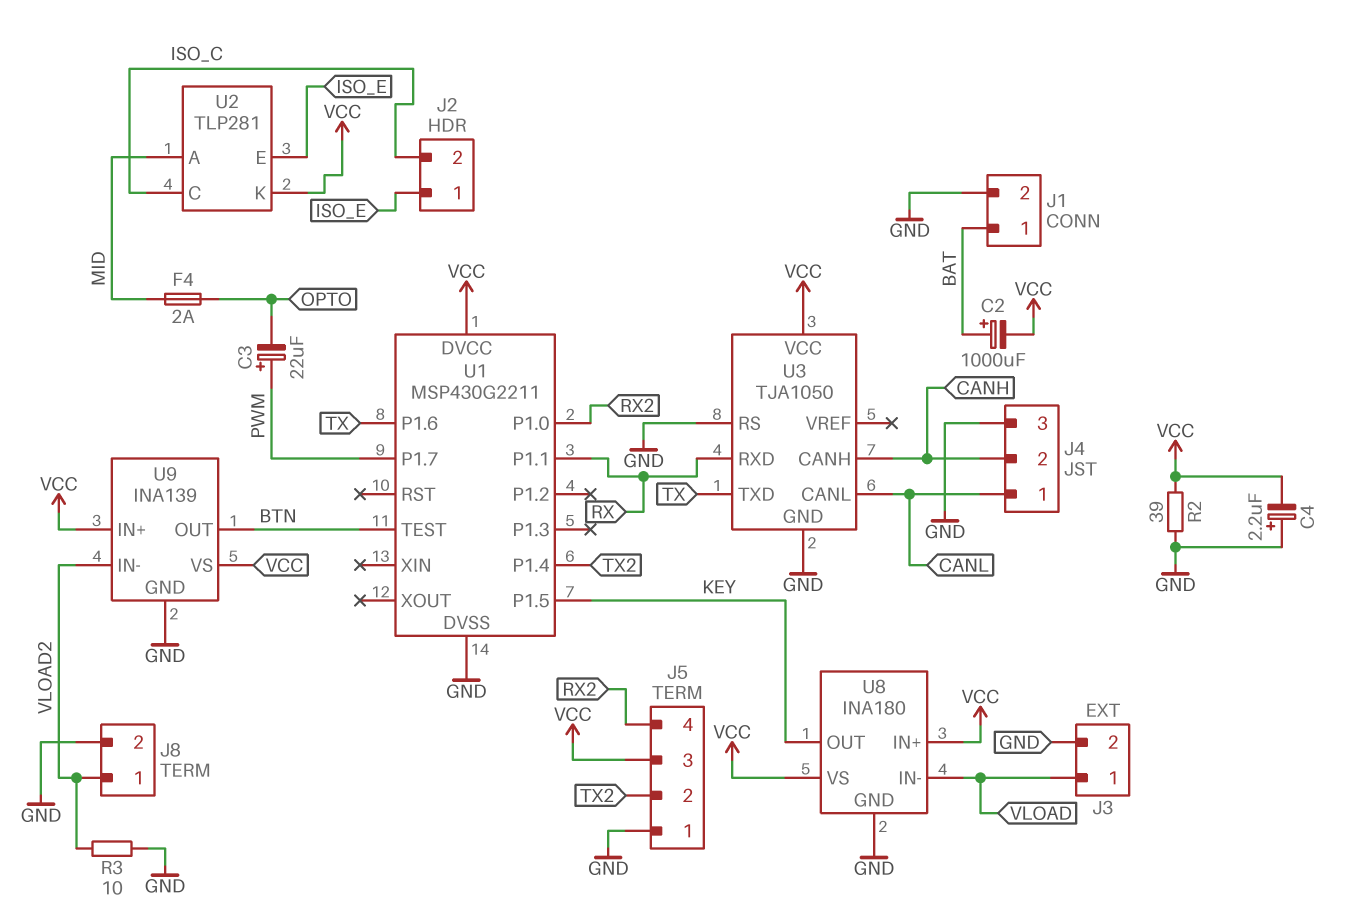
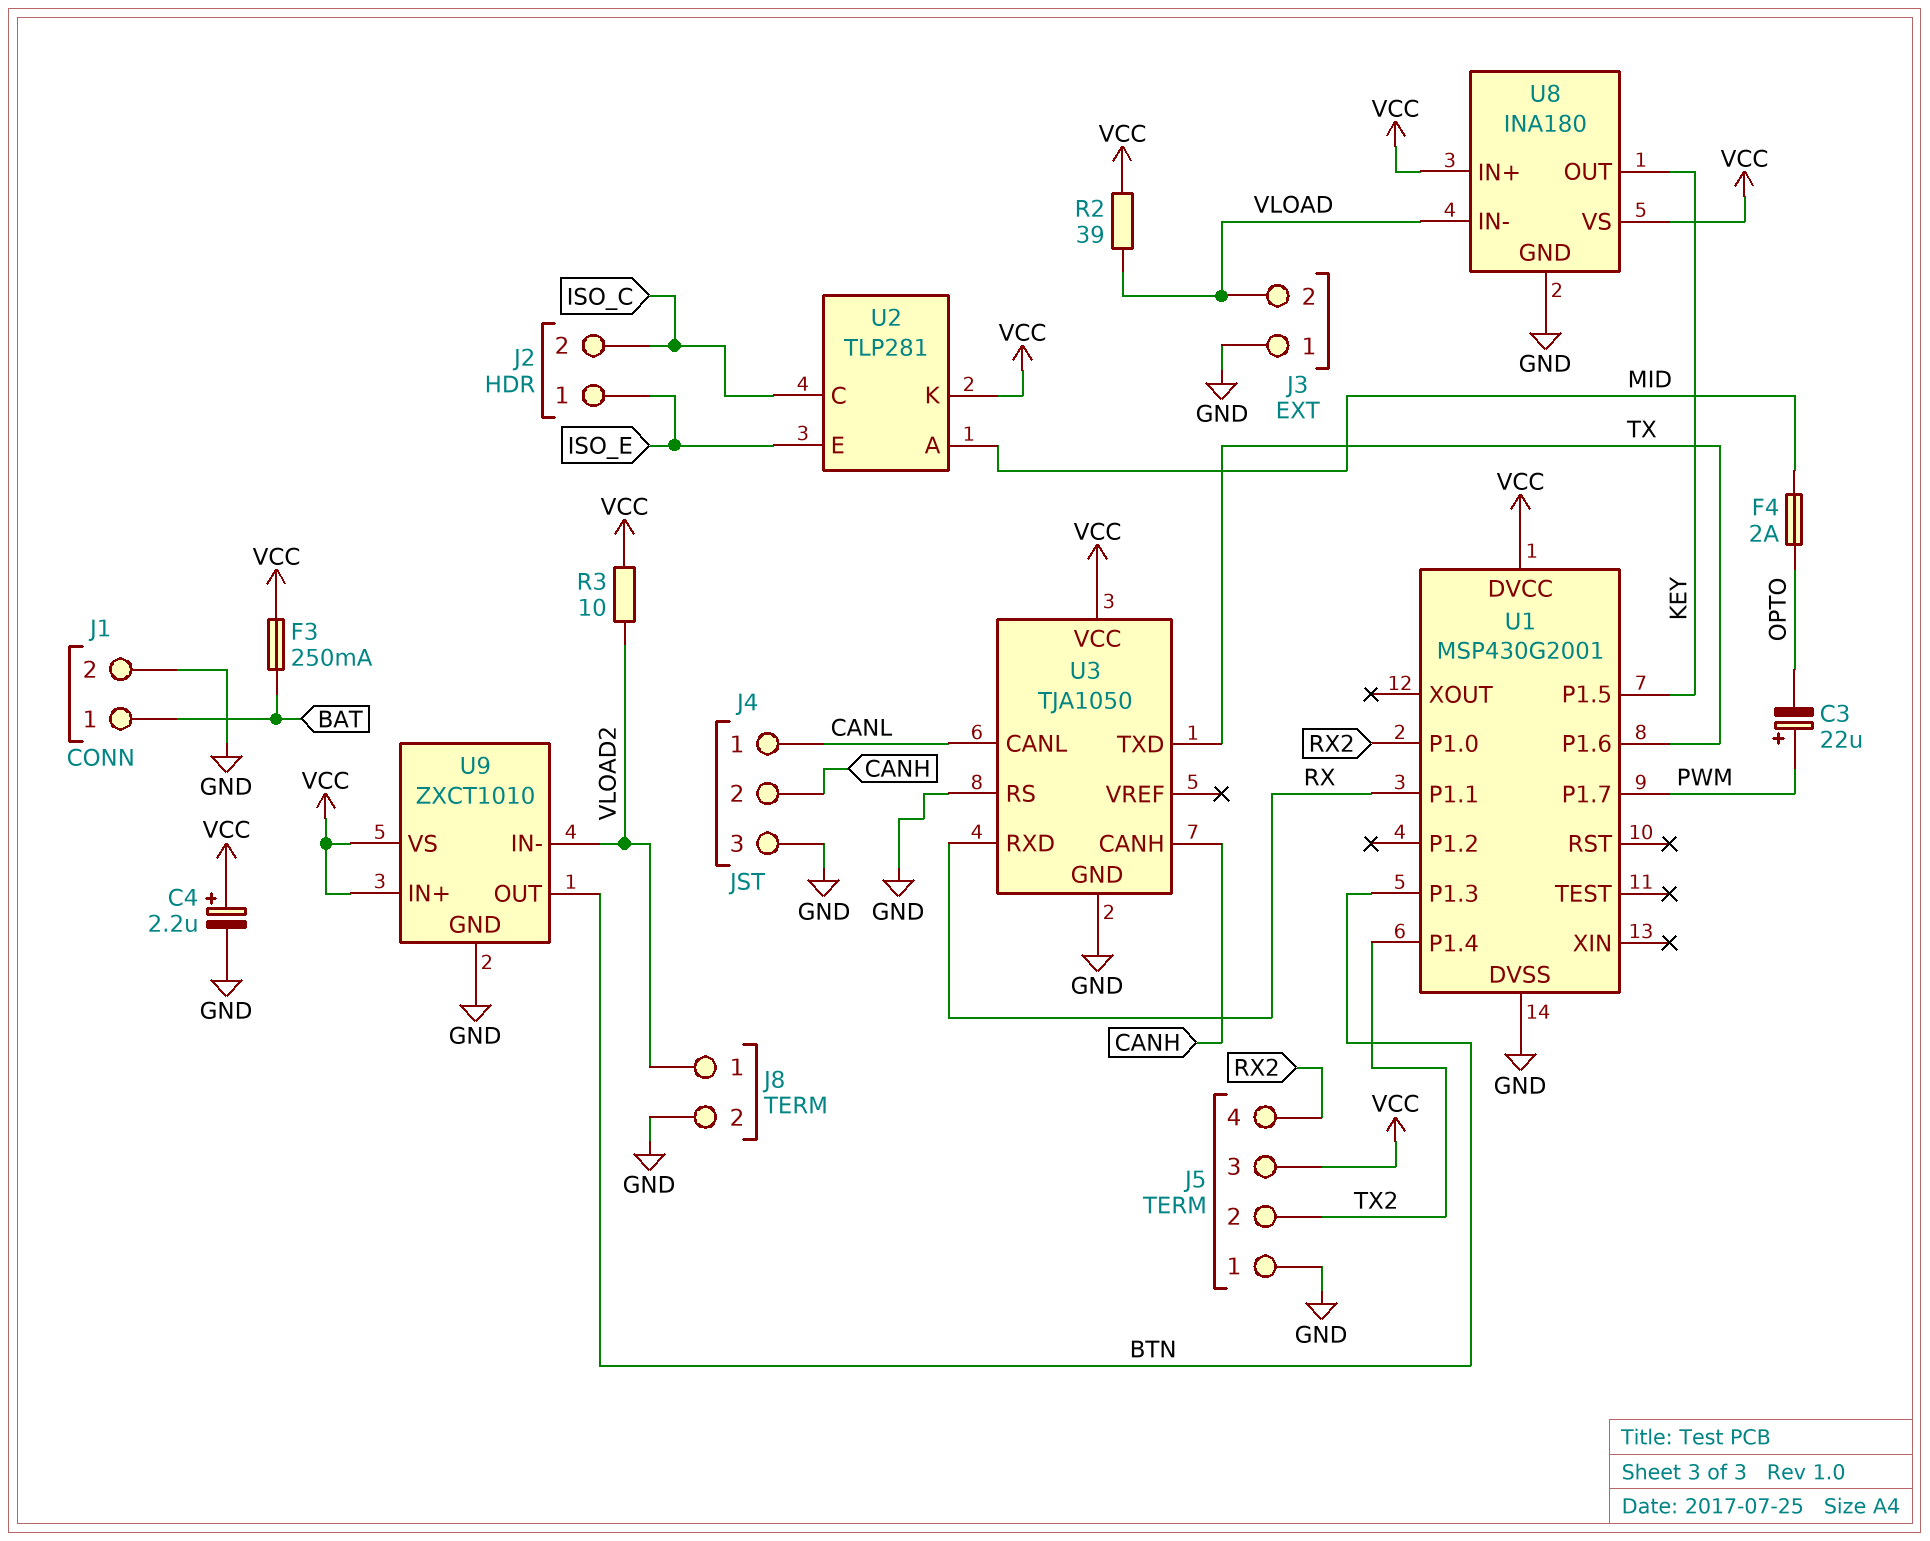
C2: 1000uF (plus BAT, minus VCC) -> none
C4: 2.2uF (plus GND, minus VCC) -> 2.2uF (plus VCC, minus GND)
F3: none -> 250mA (BAT, VCC)
J3 pin 1: VLOAD -> GND
J3 pin 2: GND -> VLOAD
R2: 39 (GND, VCC) -> 39 (VCC, VLOAD)
R3: 10 (GND, VLOAD2) -> 10 (VCC, VLOAD2)
U1: MSP430G2211 -> MSP430G2001
U1 pin P1.3: none -> BTN
U1 pin TEST: BTN -> none
U9: INA139 -> ZXCT1010

